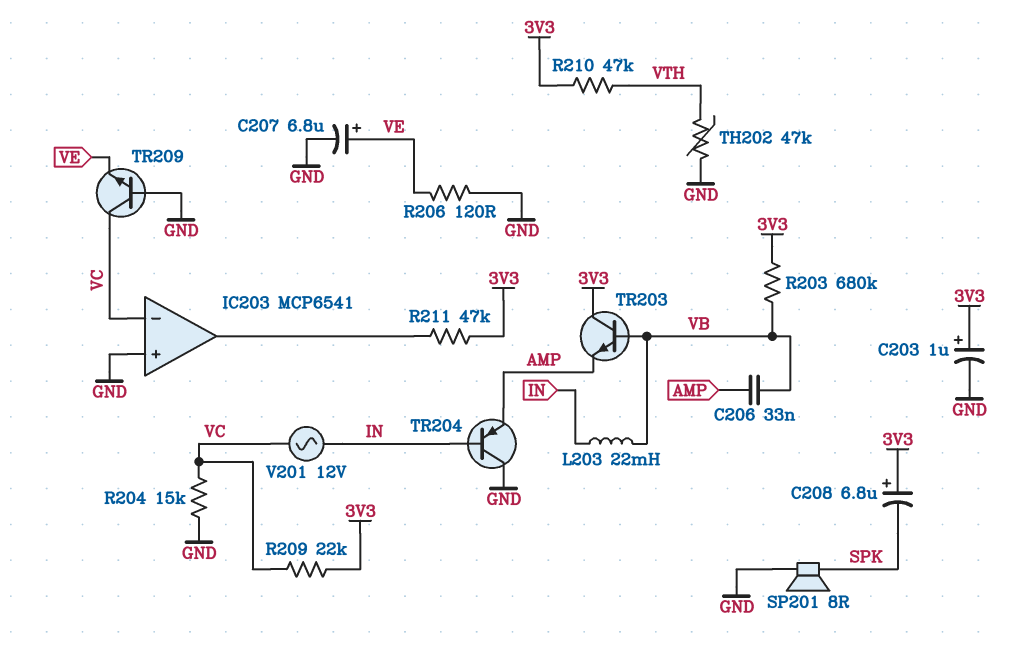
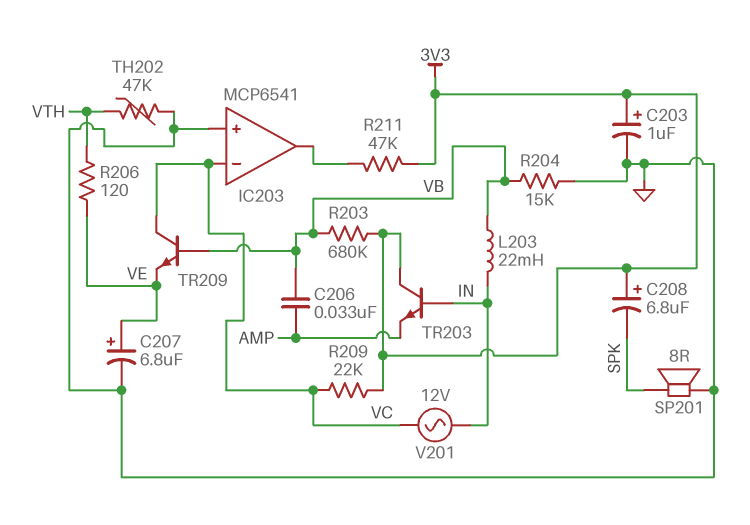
R204: 15k (GND, VC) -> 15k (GND, VB)
R206: 120 (GND, VE) -> 120 (VE, VTH)
R210: 47k (3V3, VTH) -> none
TR203: NPN (B VB, C 3V3, E AMP) -> NPN (B IN, C 3V3, E AMP)
TR204: PNP (B IN, C GND, E AMP) -> none
TR209: NPN (B GND, C VC, E VE) -> NPN (B VB, C VC, E VE)

